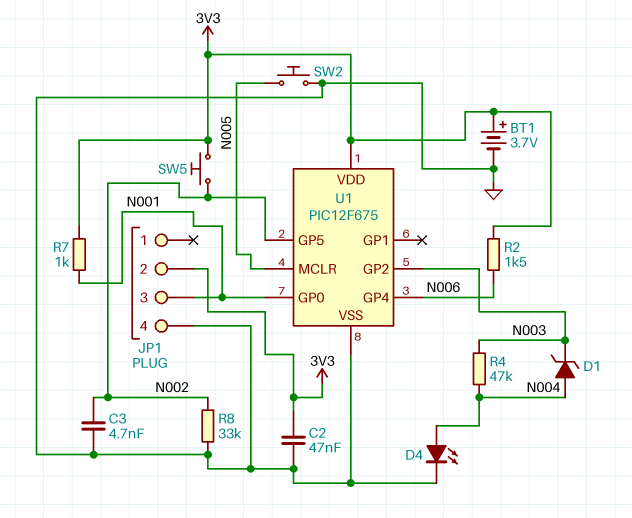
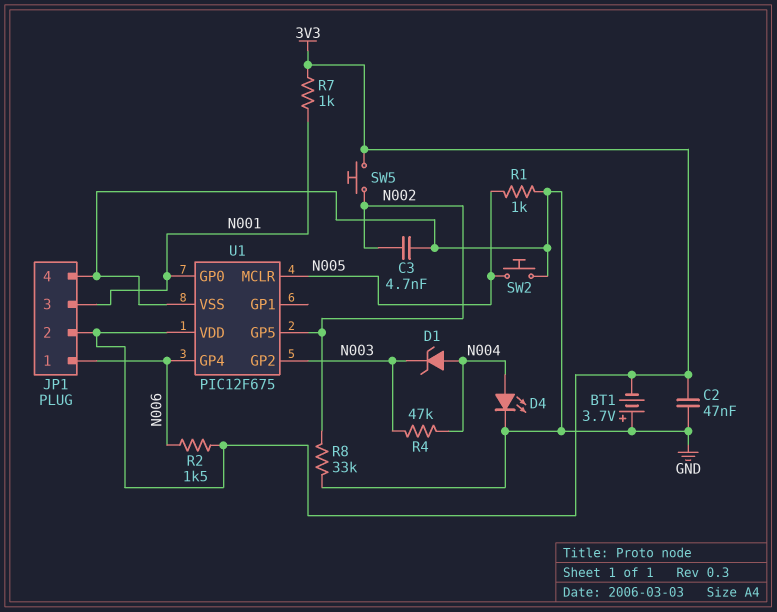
BT1: 3.7V (plus 3V3, minus GND) -> 3.7V (plus GND, minus 3V3)
JP1 pin 1: none -> N006
R1: none -> 1k (GND, N005)

